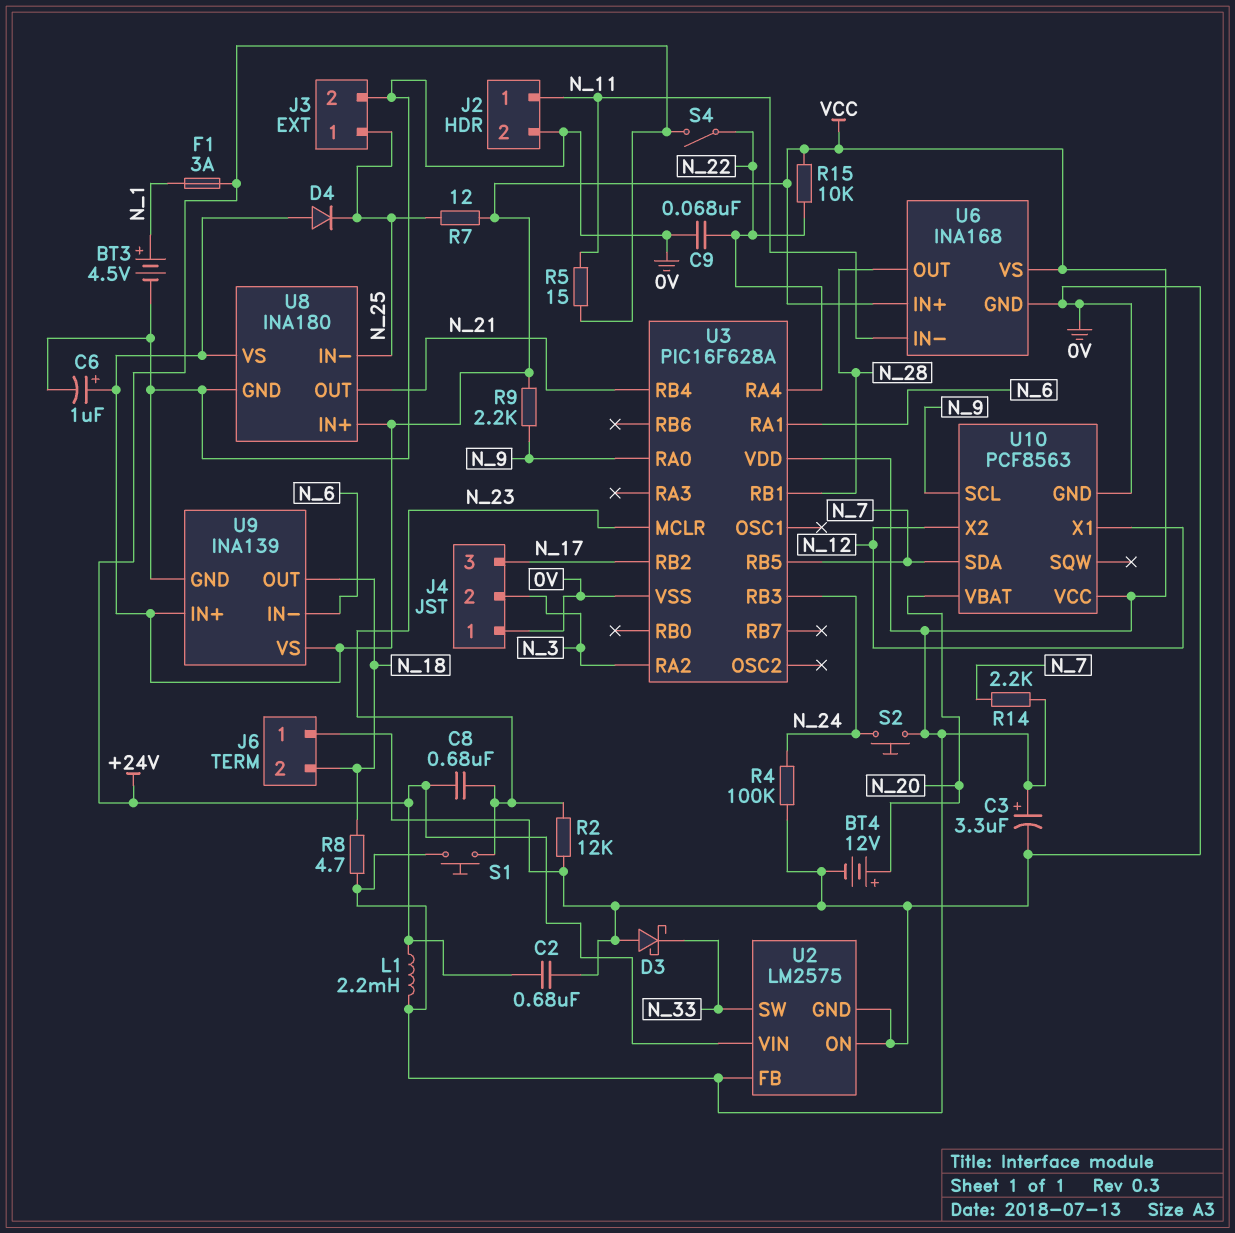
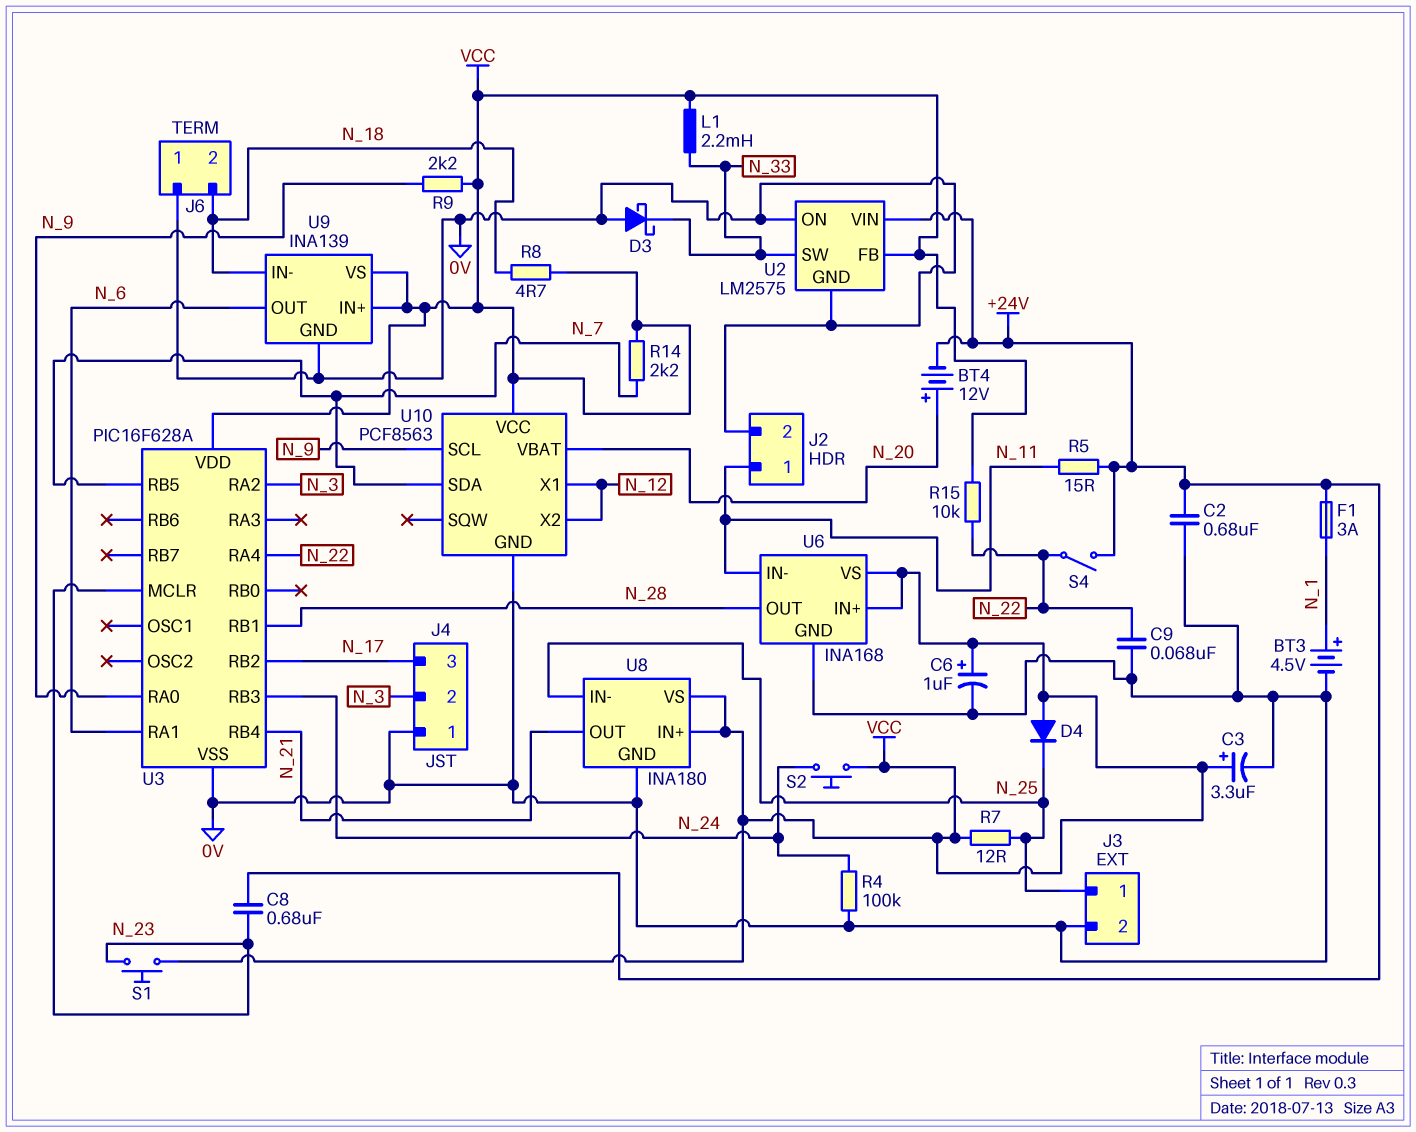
BT4: 12V (plus N_20, minus 0V) -> 12V (plus N_20, minus +24V)
L1: 2.2mH (+24V, VCC) -> 2.2mH (N_33, VCC)
R2: 12k (0V, N_23) -> none
U9 pin IN-: N_6 -> N_18
U9 pin OUT: N_18 -> N_6

